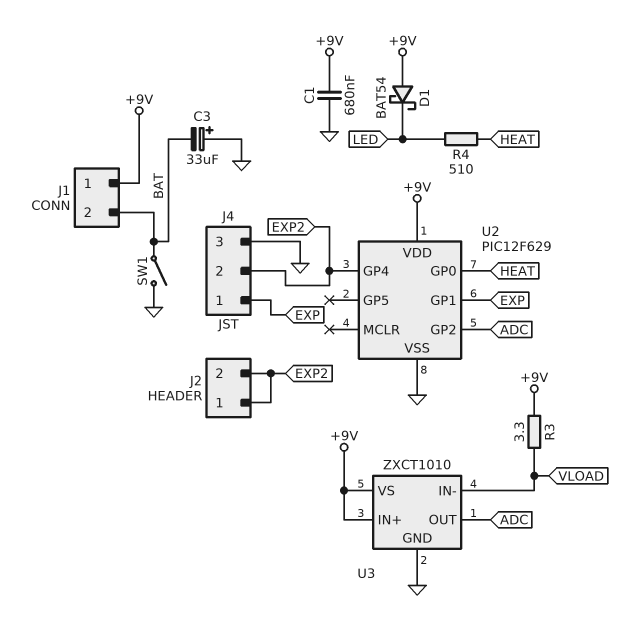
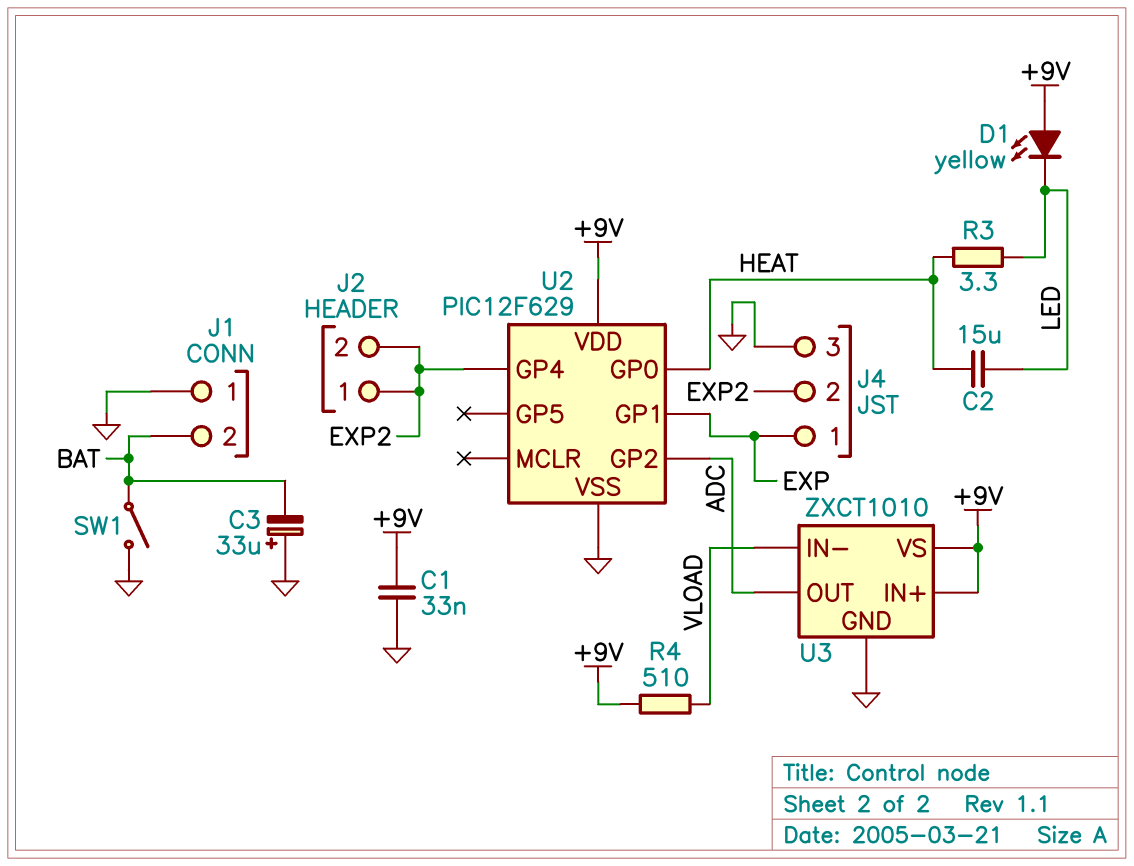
C1: 680nF (+9V, GND) -> 33nF (+9V, GND)
C2: none -> 15uF (HEAT, LED)
D1: schottky BAT54 (A +9V, K LED) -> LED yellow (A +9V, K LED)
J1 pin 1: +9V -> GND
R3: 3.3 (+9V, VLOAD) -> 3.3 (HEAT, LED)
R4: 510 (HEAT, LED) -> 510 (+9V, VLOAD)

